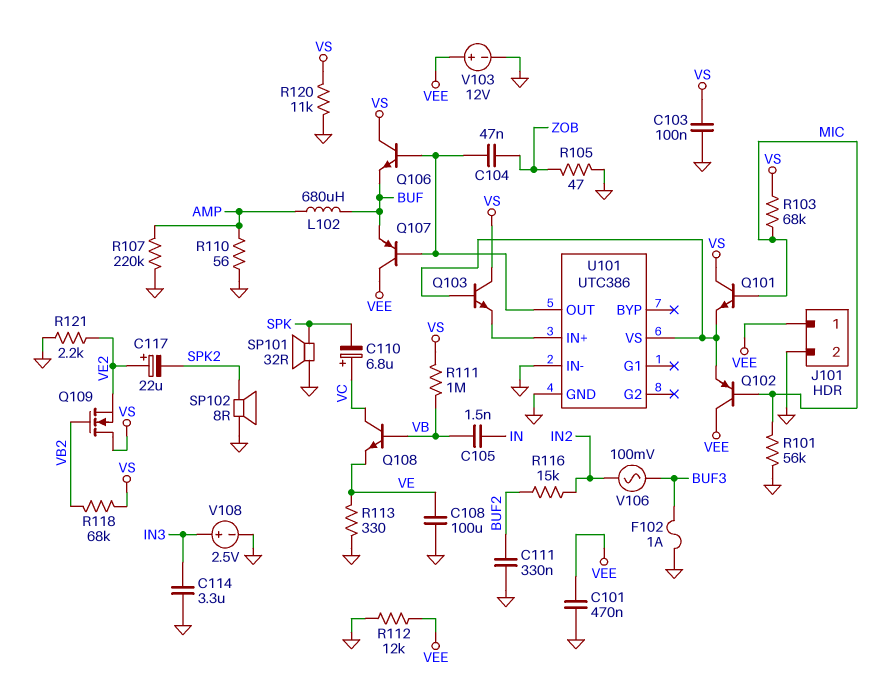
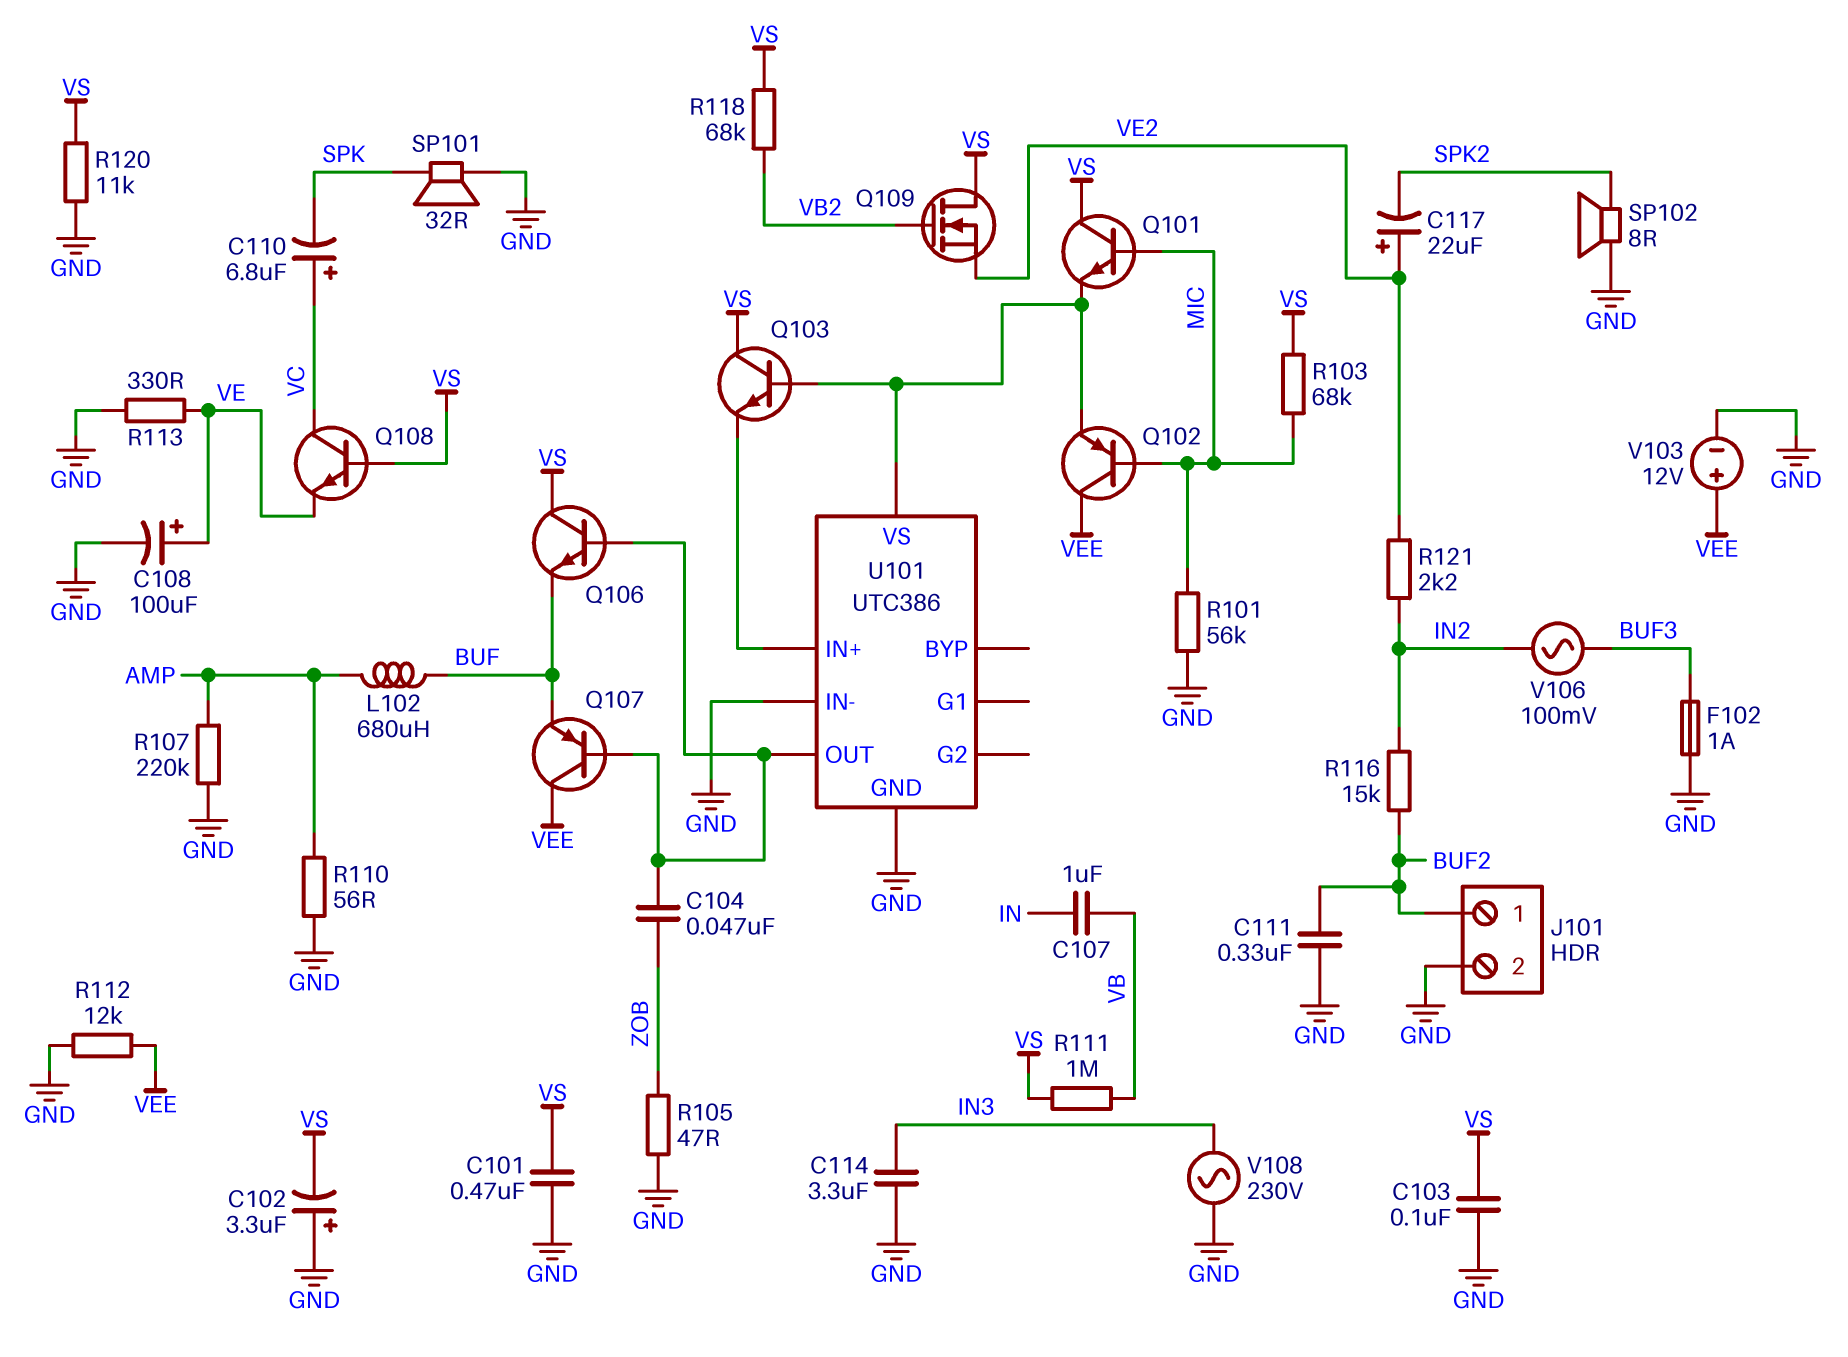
C101: 470nF (GND, VEE) -> 470nF (GND, VS)
C102: none -> 3.3uF (plus GND, minus VS)
C105: 1.5nF (IN, VB) -> none
C107: none -> 1uF (IN, VB)
C108: 100uF (GND, VE) -> 100uF (plus VE, minus GND)
J101 pin 1: VEE -> BUF2
Q108: NPN (B VB, C VC, E VE) -> NPN (B VS, C VC, E VE)
R121: 2.2k (GND, VE2) -> 2.2k (IN2, VE2)
V108: 2.5V (plus IN3, minus GND) -> AC 230V (GND, IN3)

